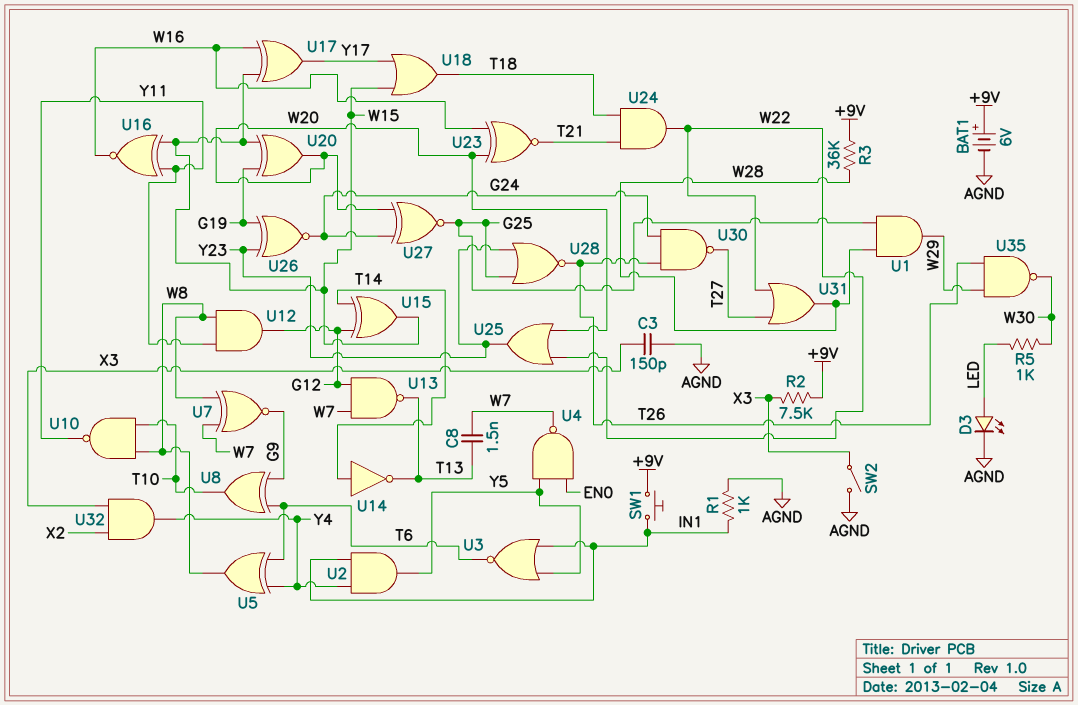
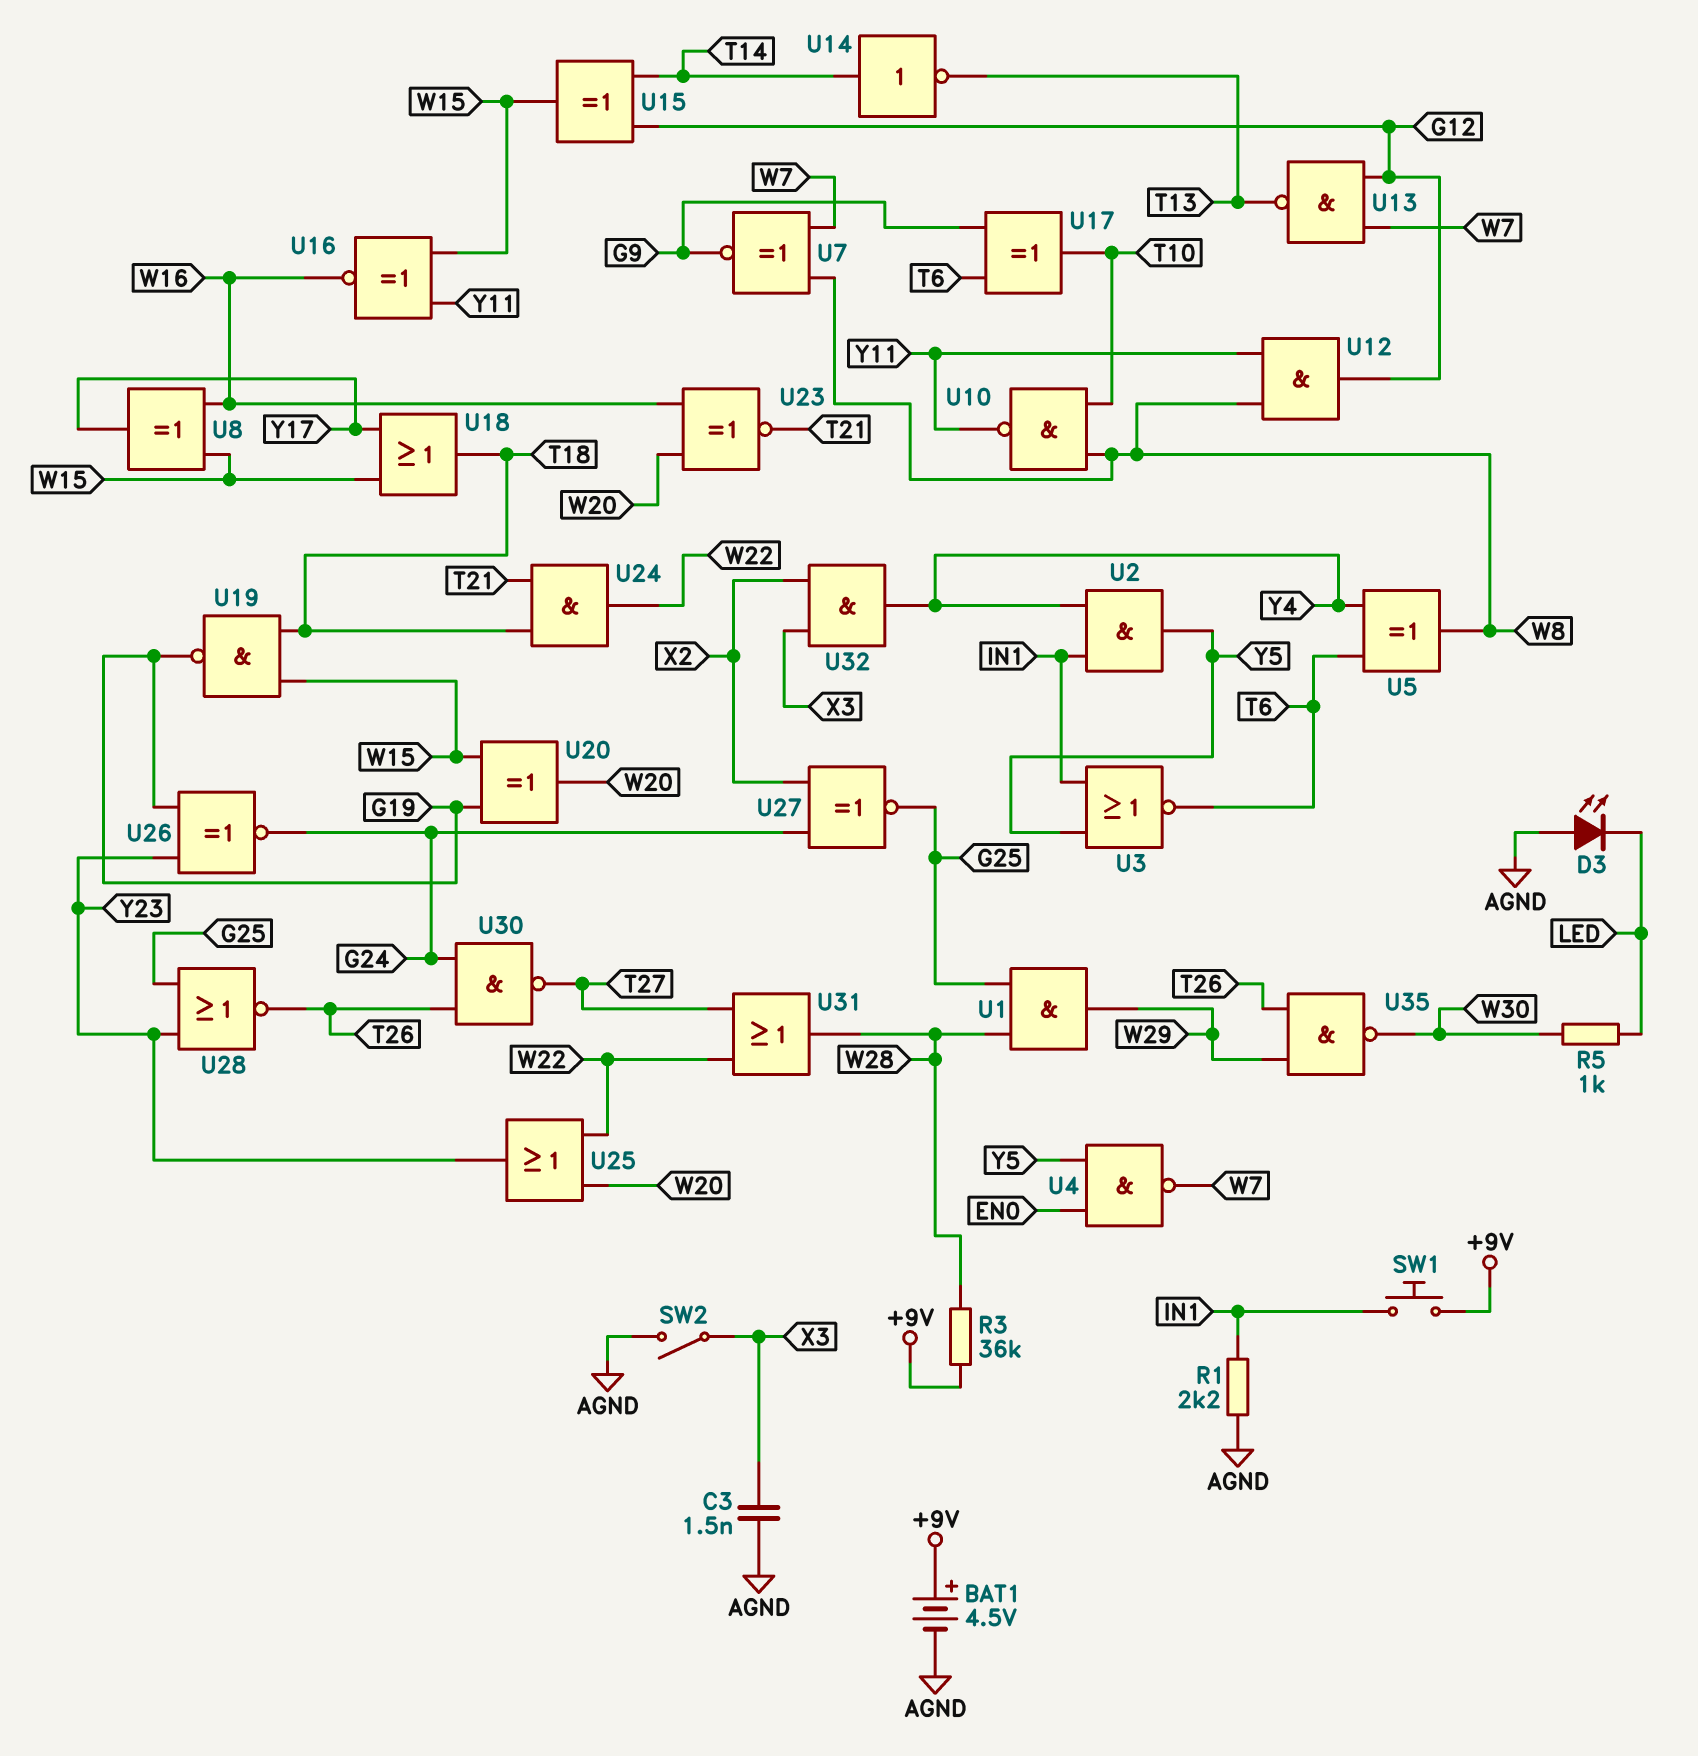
BAT1: 6V (plus +9V, minus AGND) -> 4.5V (plus +9V, minus AGND)
C3: 150pF (AGND, X3) -> 1.5nF (AGND, X3)
C8: 1.5nF (T13, W7) -> none
D3: LED (A LED, K AGND) -> LED (A AGND, K LED)
R1: 1k (AGND, IN1) -> 2.2k (AGND, IN1)
R2: 7.5k (+9V, X3) -> none
U8: XOR (in G9, in T6, out T10) -> XOR (in W15, in W16, out Y17)
U17: XOR (in W15, in W16, out Y17) -> XOR (in G9, in T6, out T10)
U19: none -> NAND (in T18, in W15, out G19)
U27: XNOR (in G24, in W20, out G25) -> XNOR (in G24, in X2, out G25)

